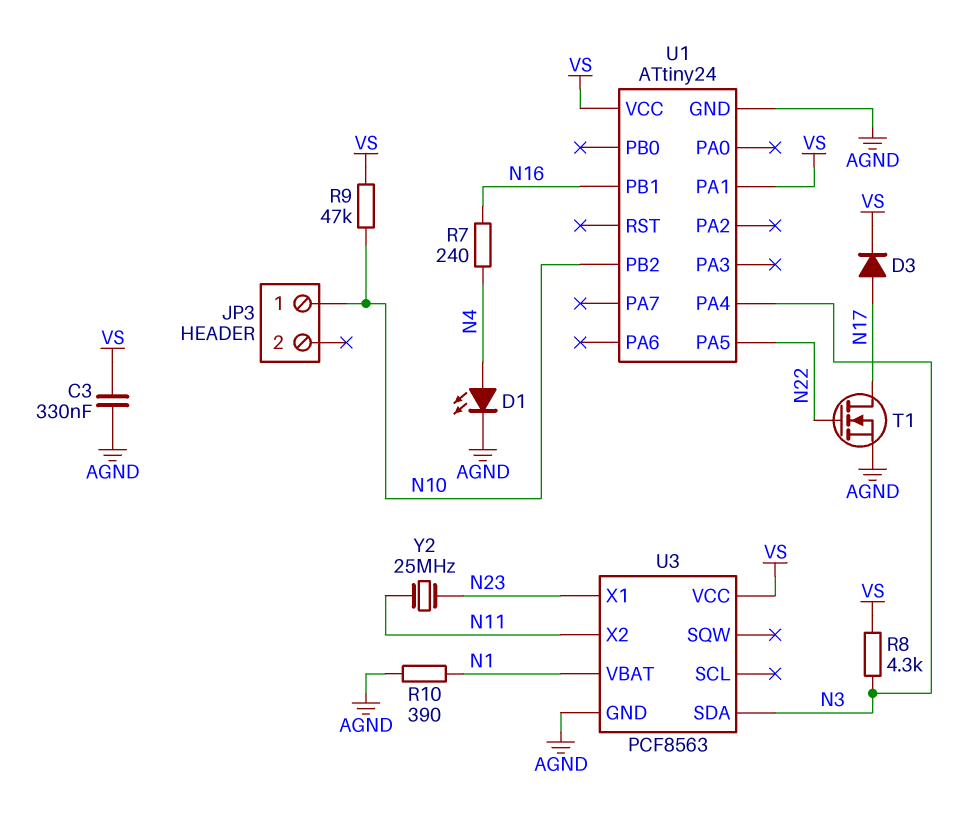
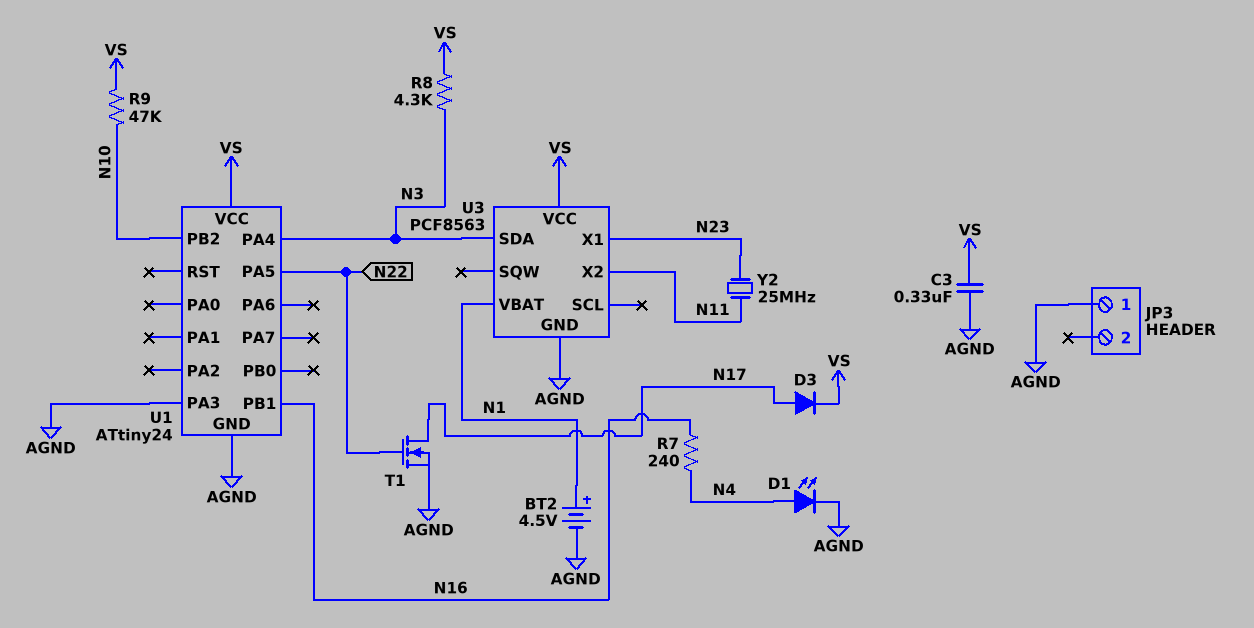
BT2: none -> 4.5V (plus N1, minus AGND)
JP3 pin 1: N10 -> AGND
R10: 390 (AGND, N1) -> none
U1 pin PA1: VS -> none
U1 pin PA3: none -> AGND

